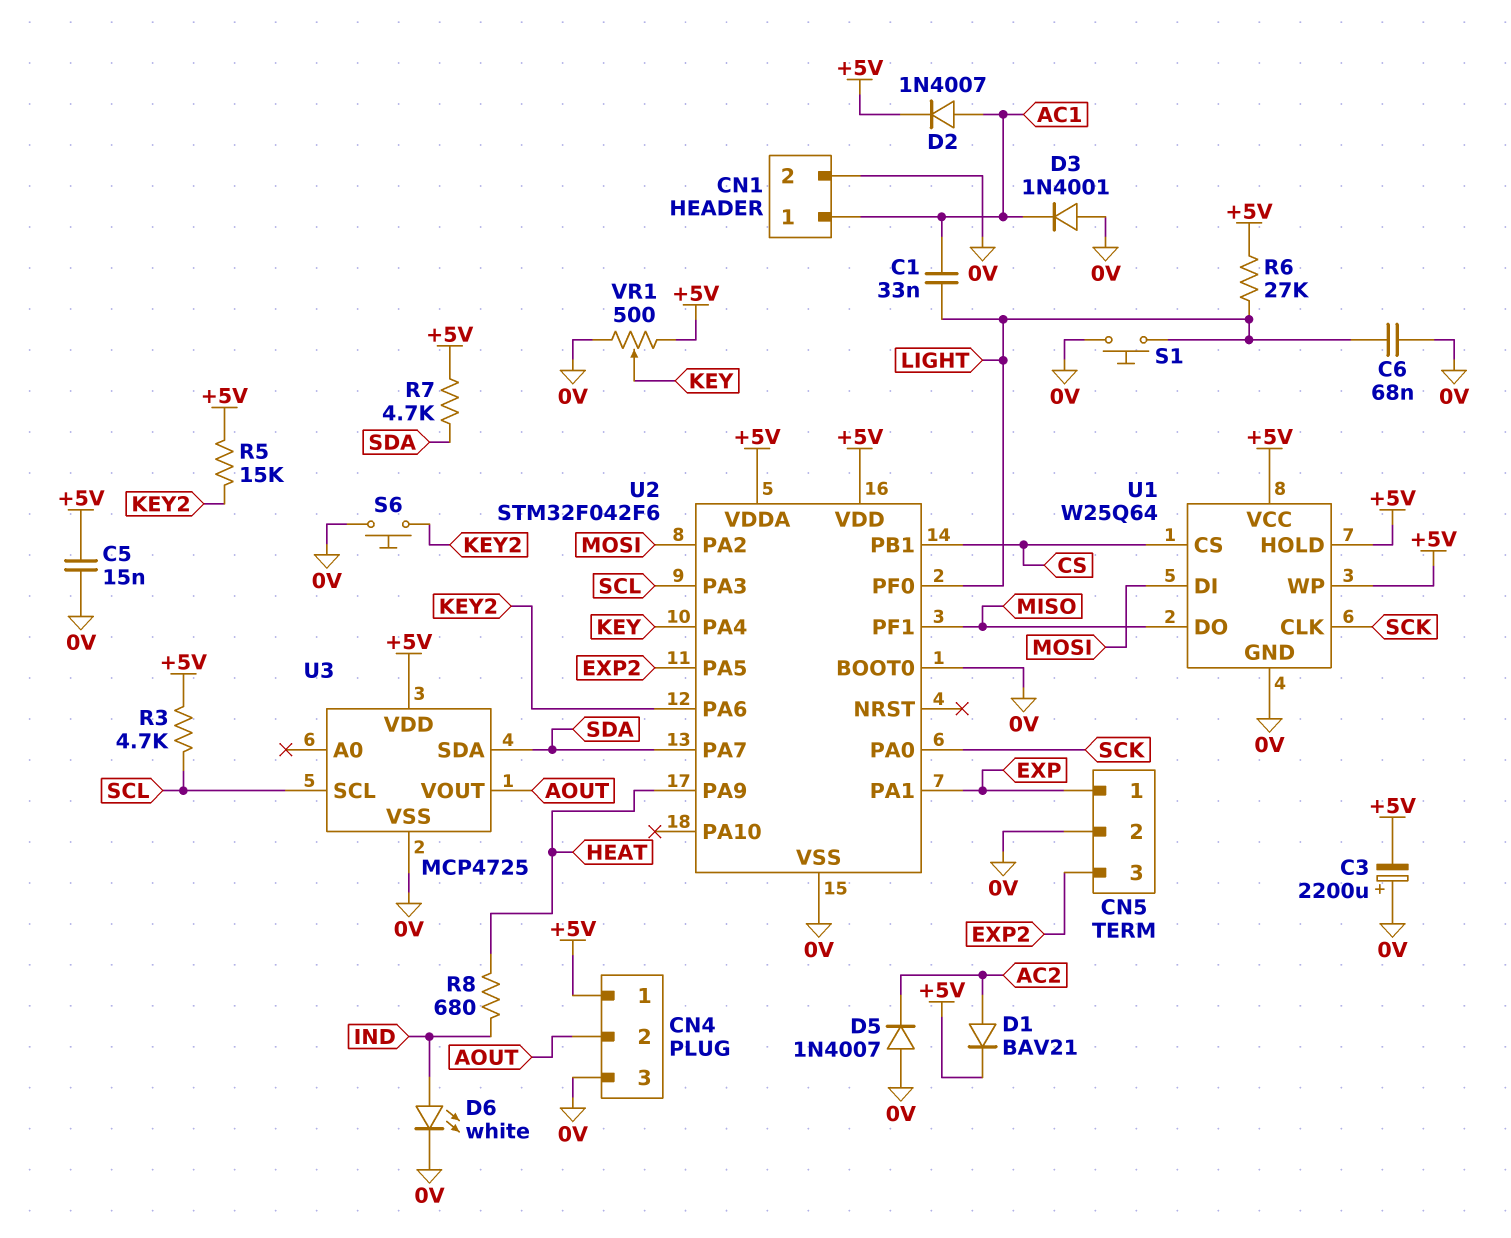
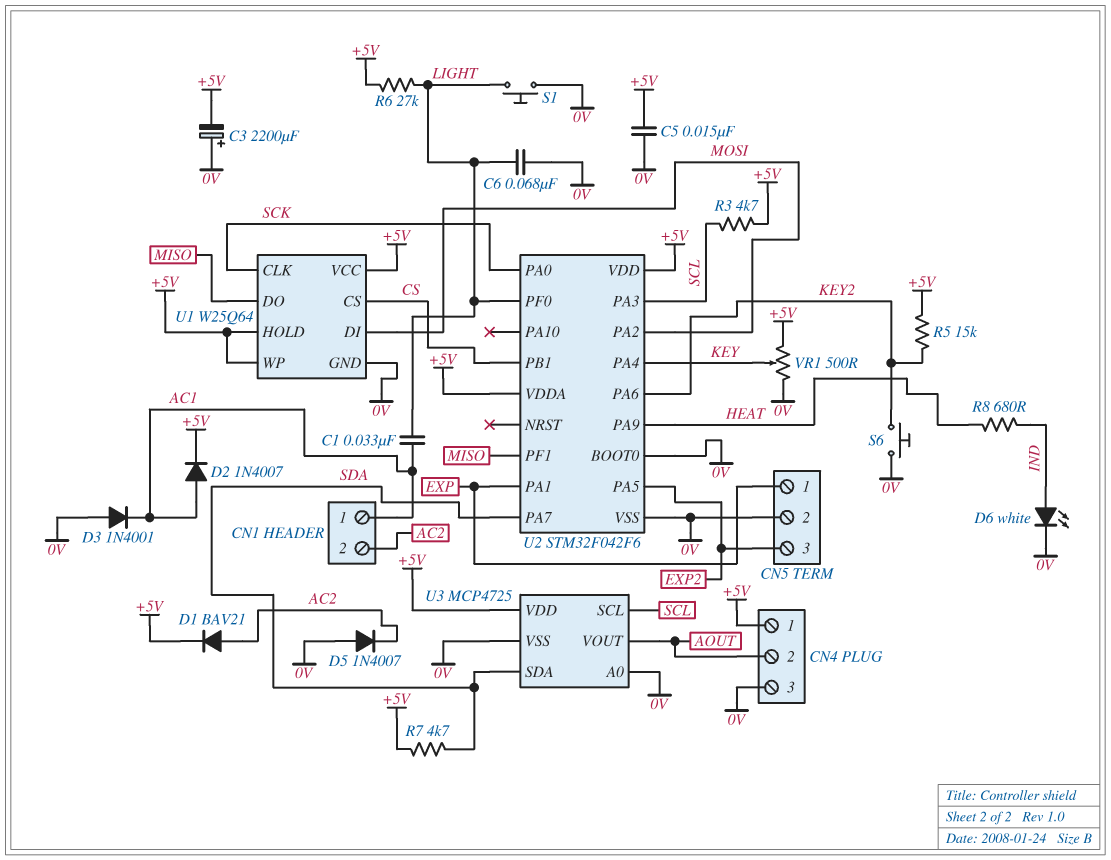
CN1 pin 2: 0V -> AC2
U3 pin A0: none -> 0V

